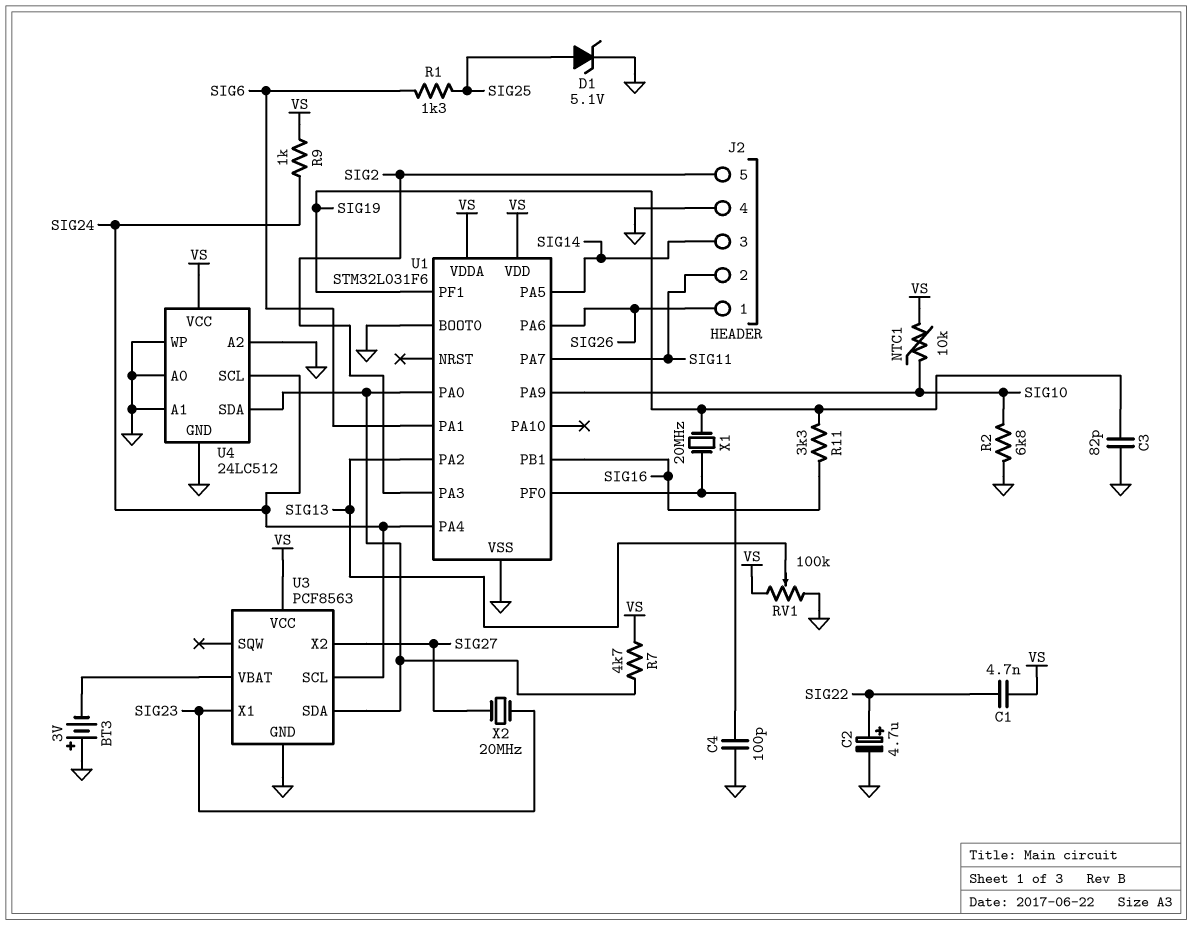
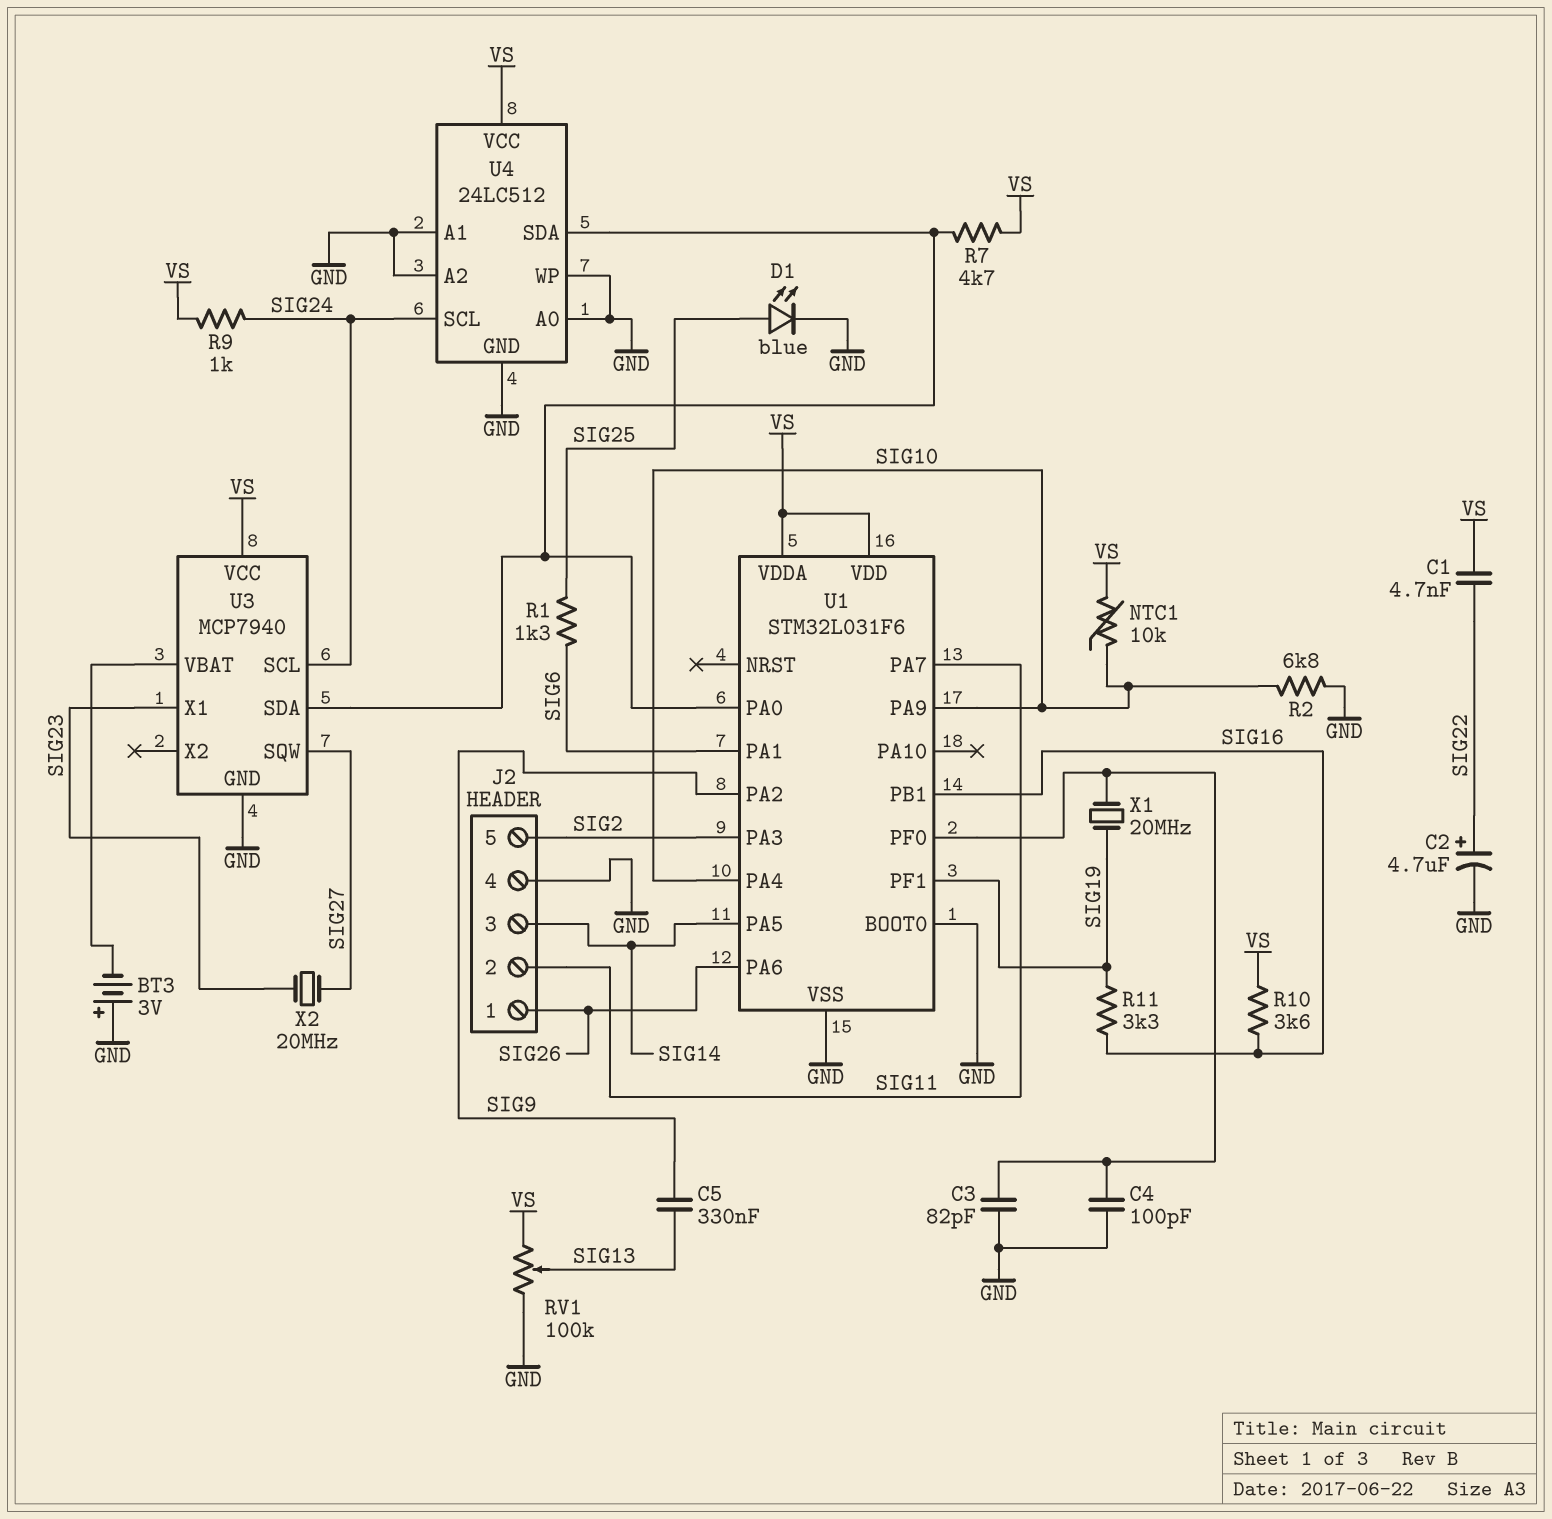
C3: 82pF (GND, SIG19) -> 82pF (GND, U1/PF0)
C5: none -> 330nF (SIG9, SIG13)
D1: zener 5.1V (A SIG25, K GND) -> LED blue (A SIG25, K GND)
R10: none -> 3.6k (SIG16, VS)
U1 pin PA2: SIG13 -> SIG9
U1 pin PA4: SIG24 -> SIG10
U3: PCF8563 -> MCP7940
U3 pin SQW: none -> SIG27
U3 pin X2: SIG27 -> none

